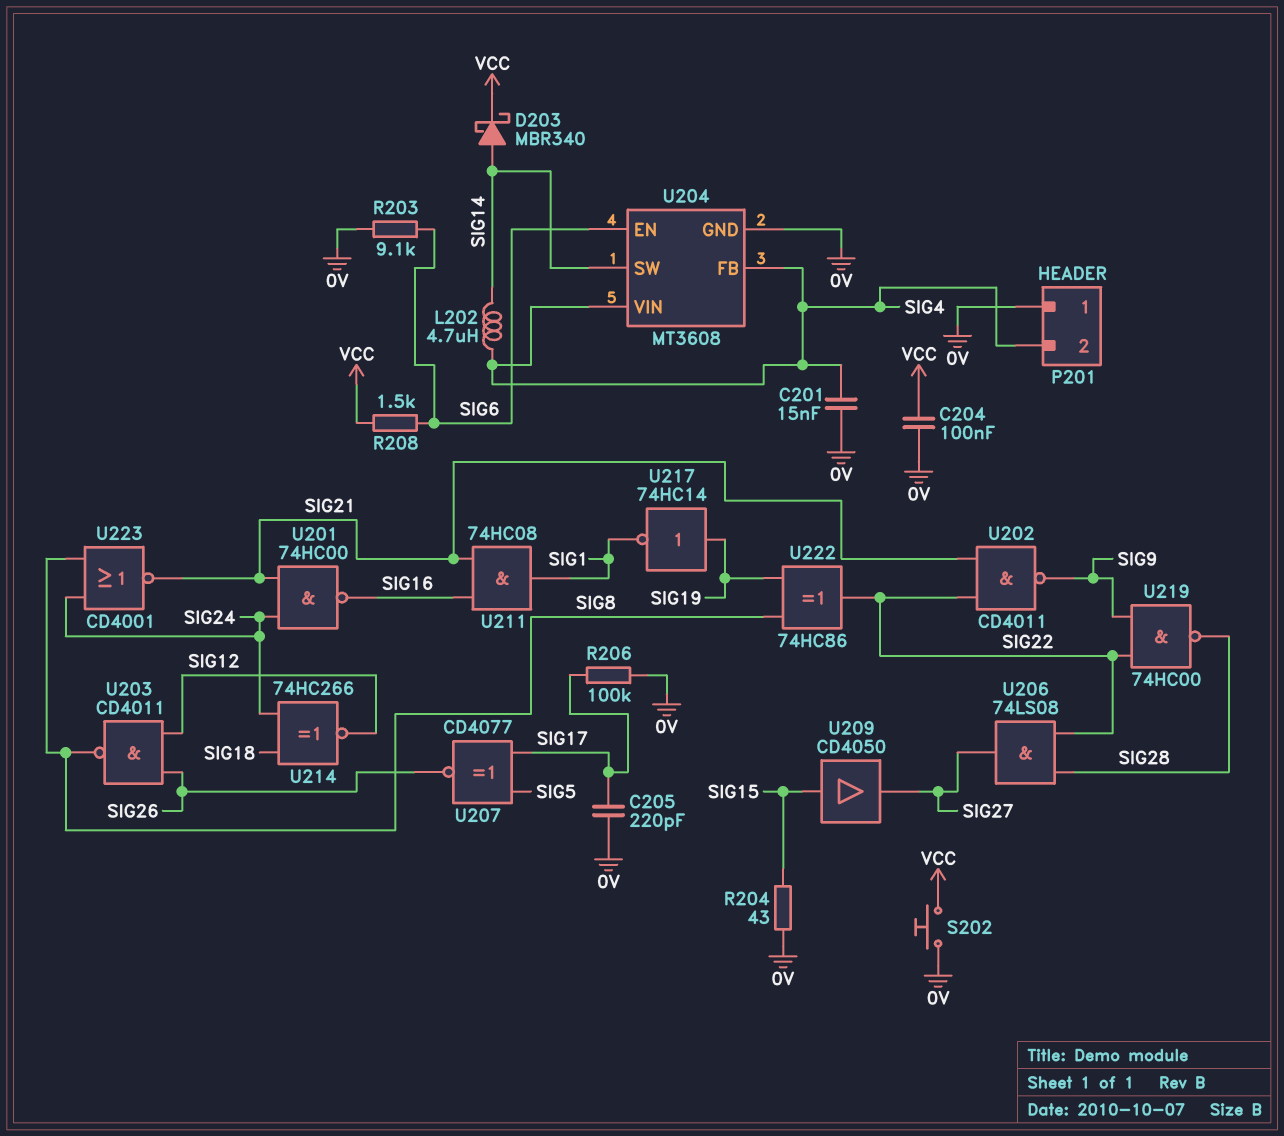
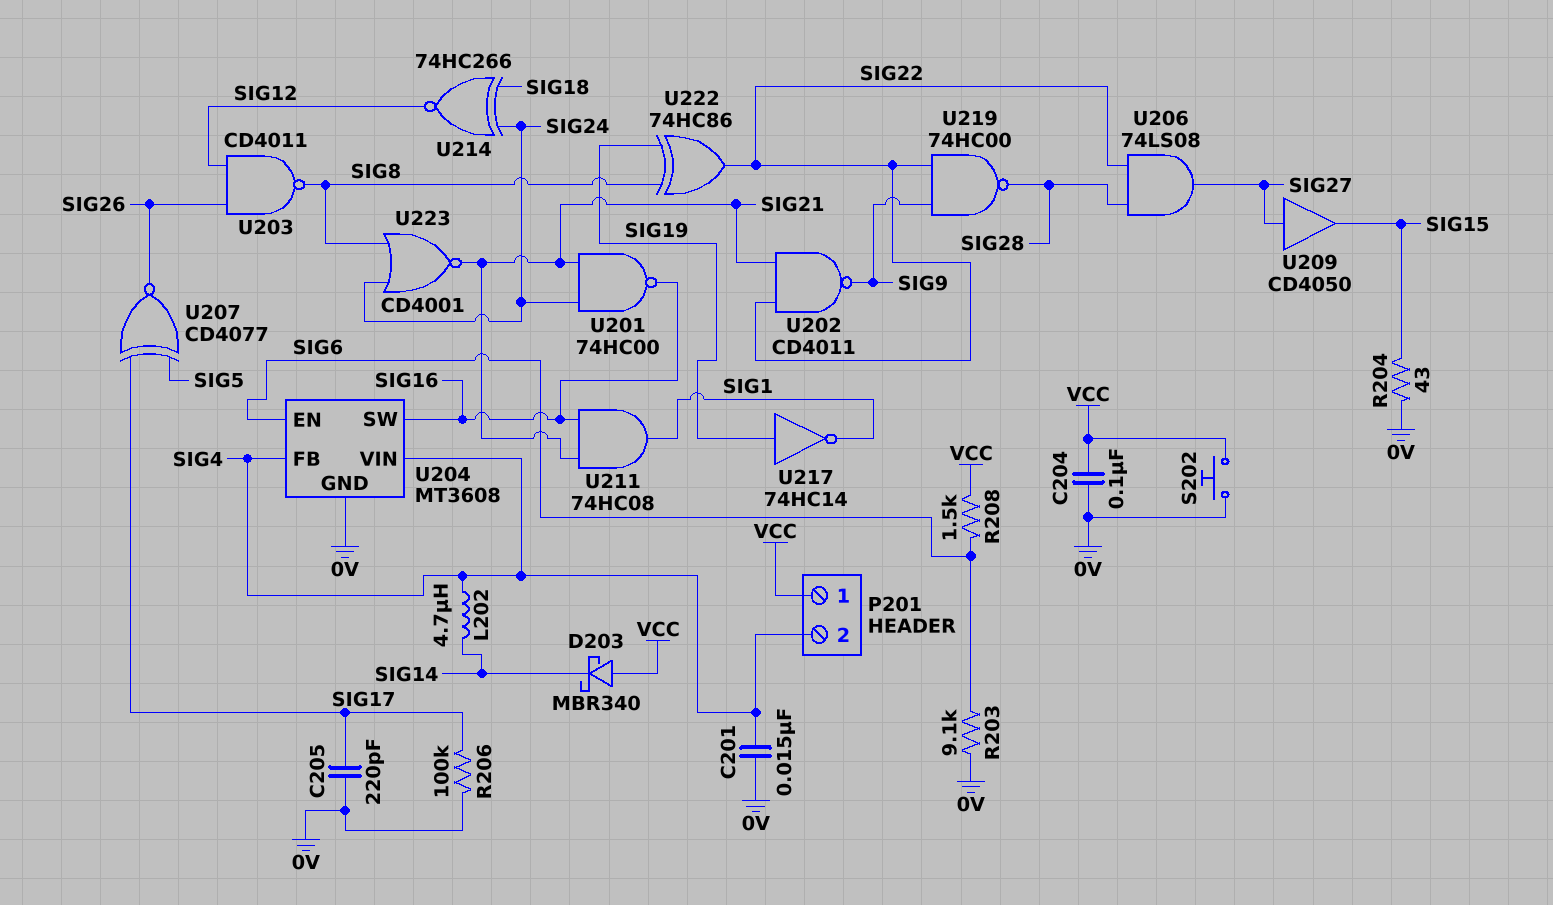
D203: schottky MBR340 (A SIG14, K VCC) -> schottky MBR340 (A VCC, K SIG14)
P201 pin 1: 0V -> VCC
U204 pin SW: SIG14 -> SIG16
U209: buffer CD4050 (in SIG15, out SIG27) -> buffer CD4050 (in SIG27, out SIG15)

